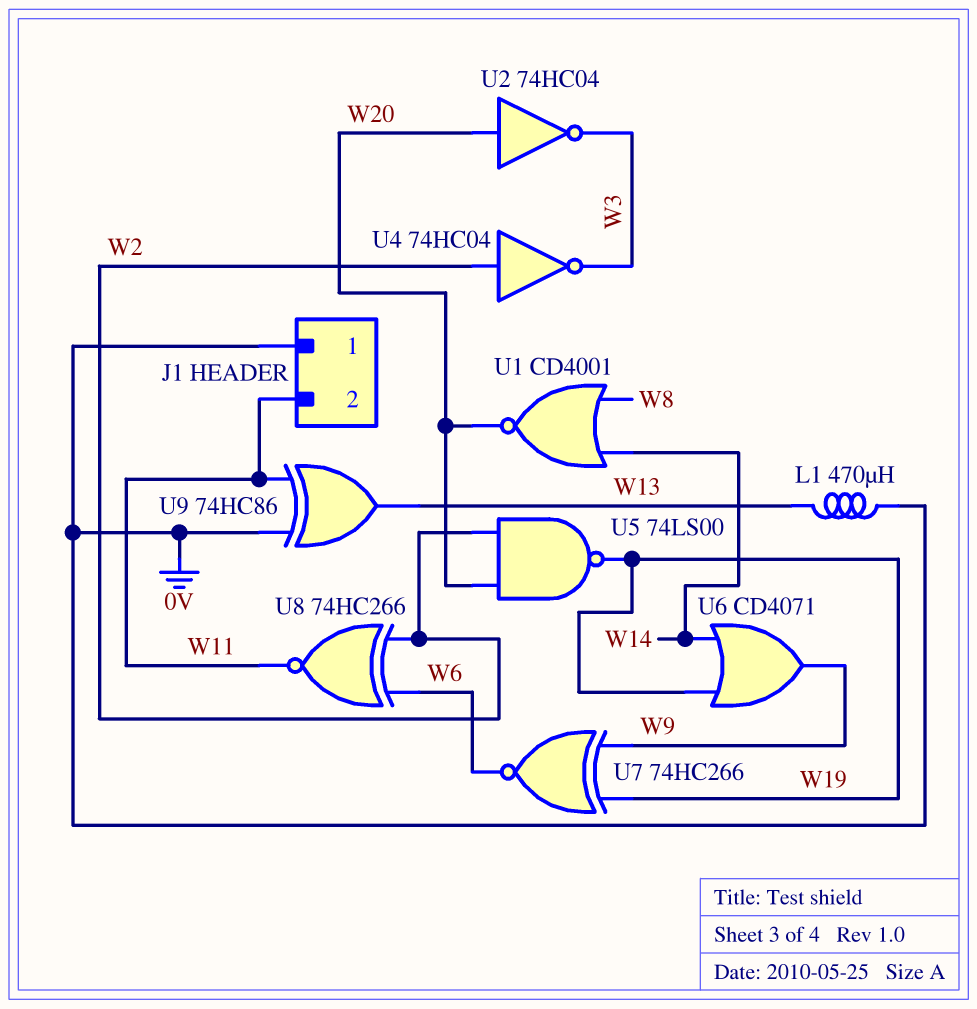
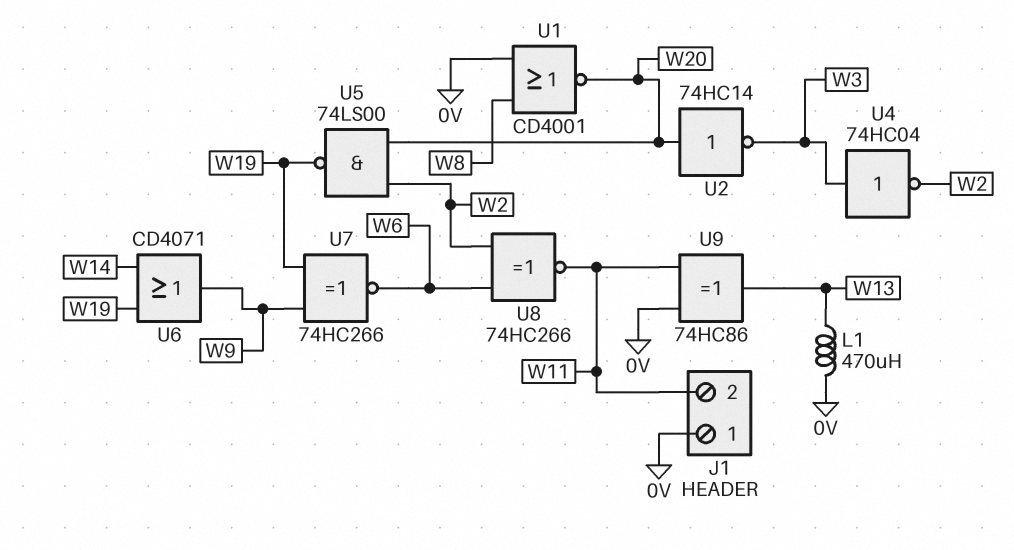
U1: NOR CD4001 (in W8, in W14, out W20) -> NOR CD4001 (in 0V, in W8, out W20)
U2: NOT 74HC04 (in W20, out W3) -> NOT 74HC14 (in W20, out W3)
U4: NOT 74HC04 (in W2, out W3) -> NOT 74HC04 (in W3, out W2)

